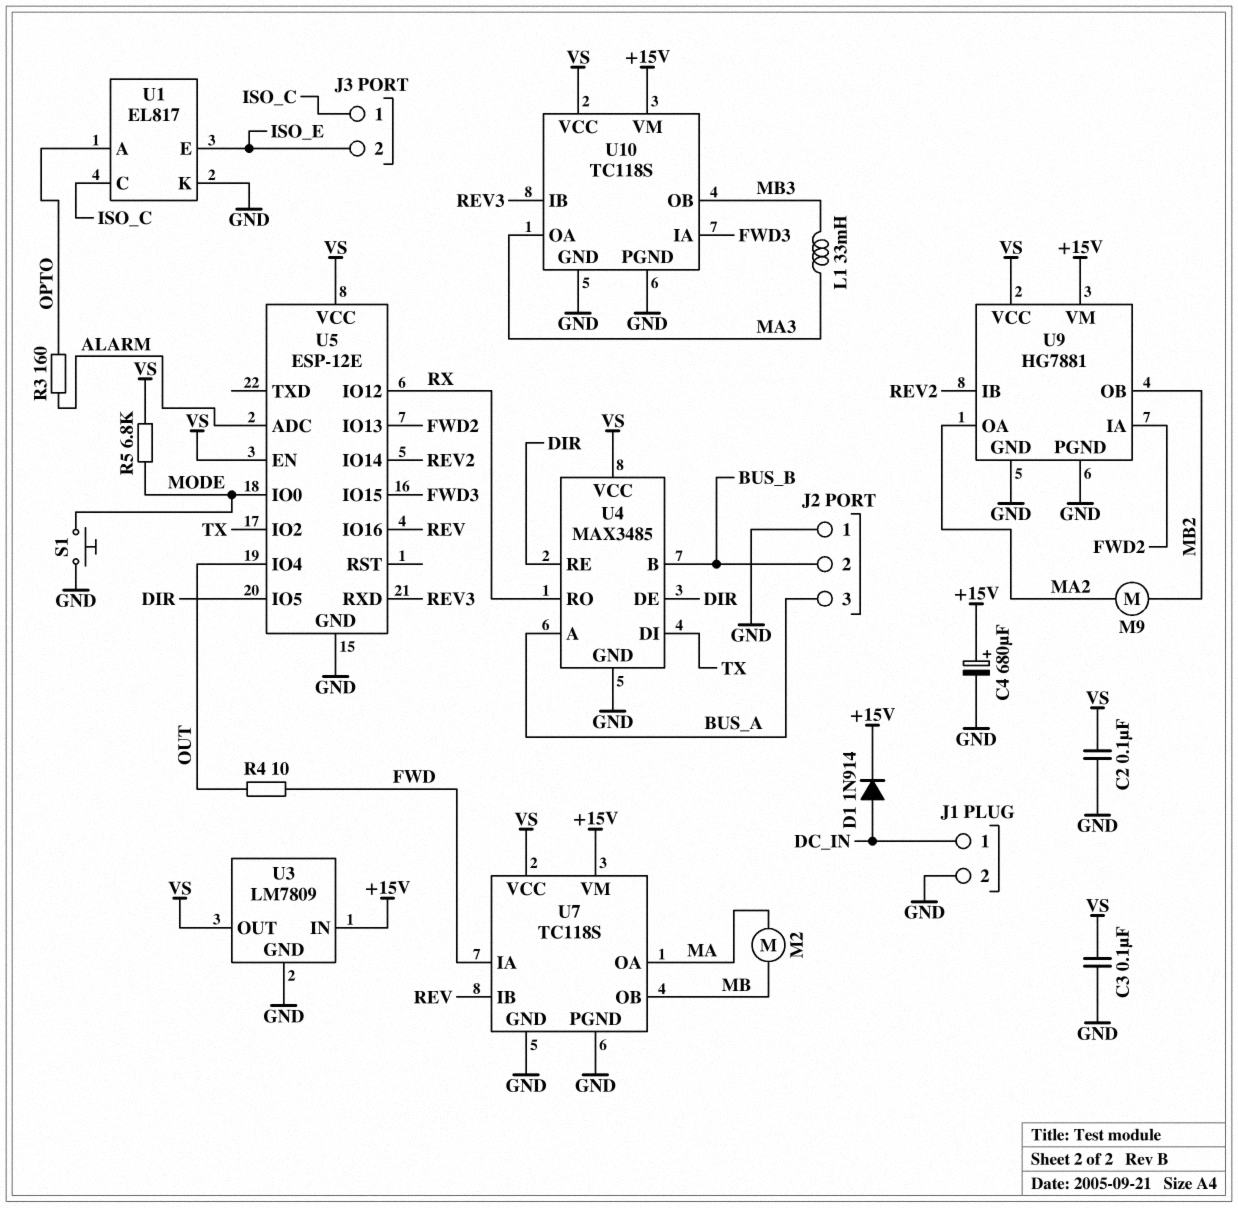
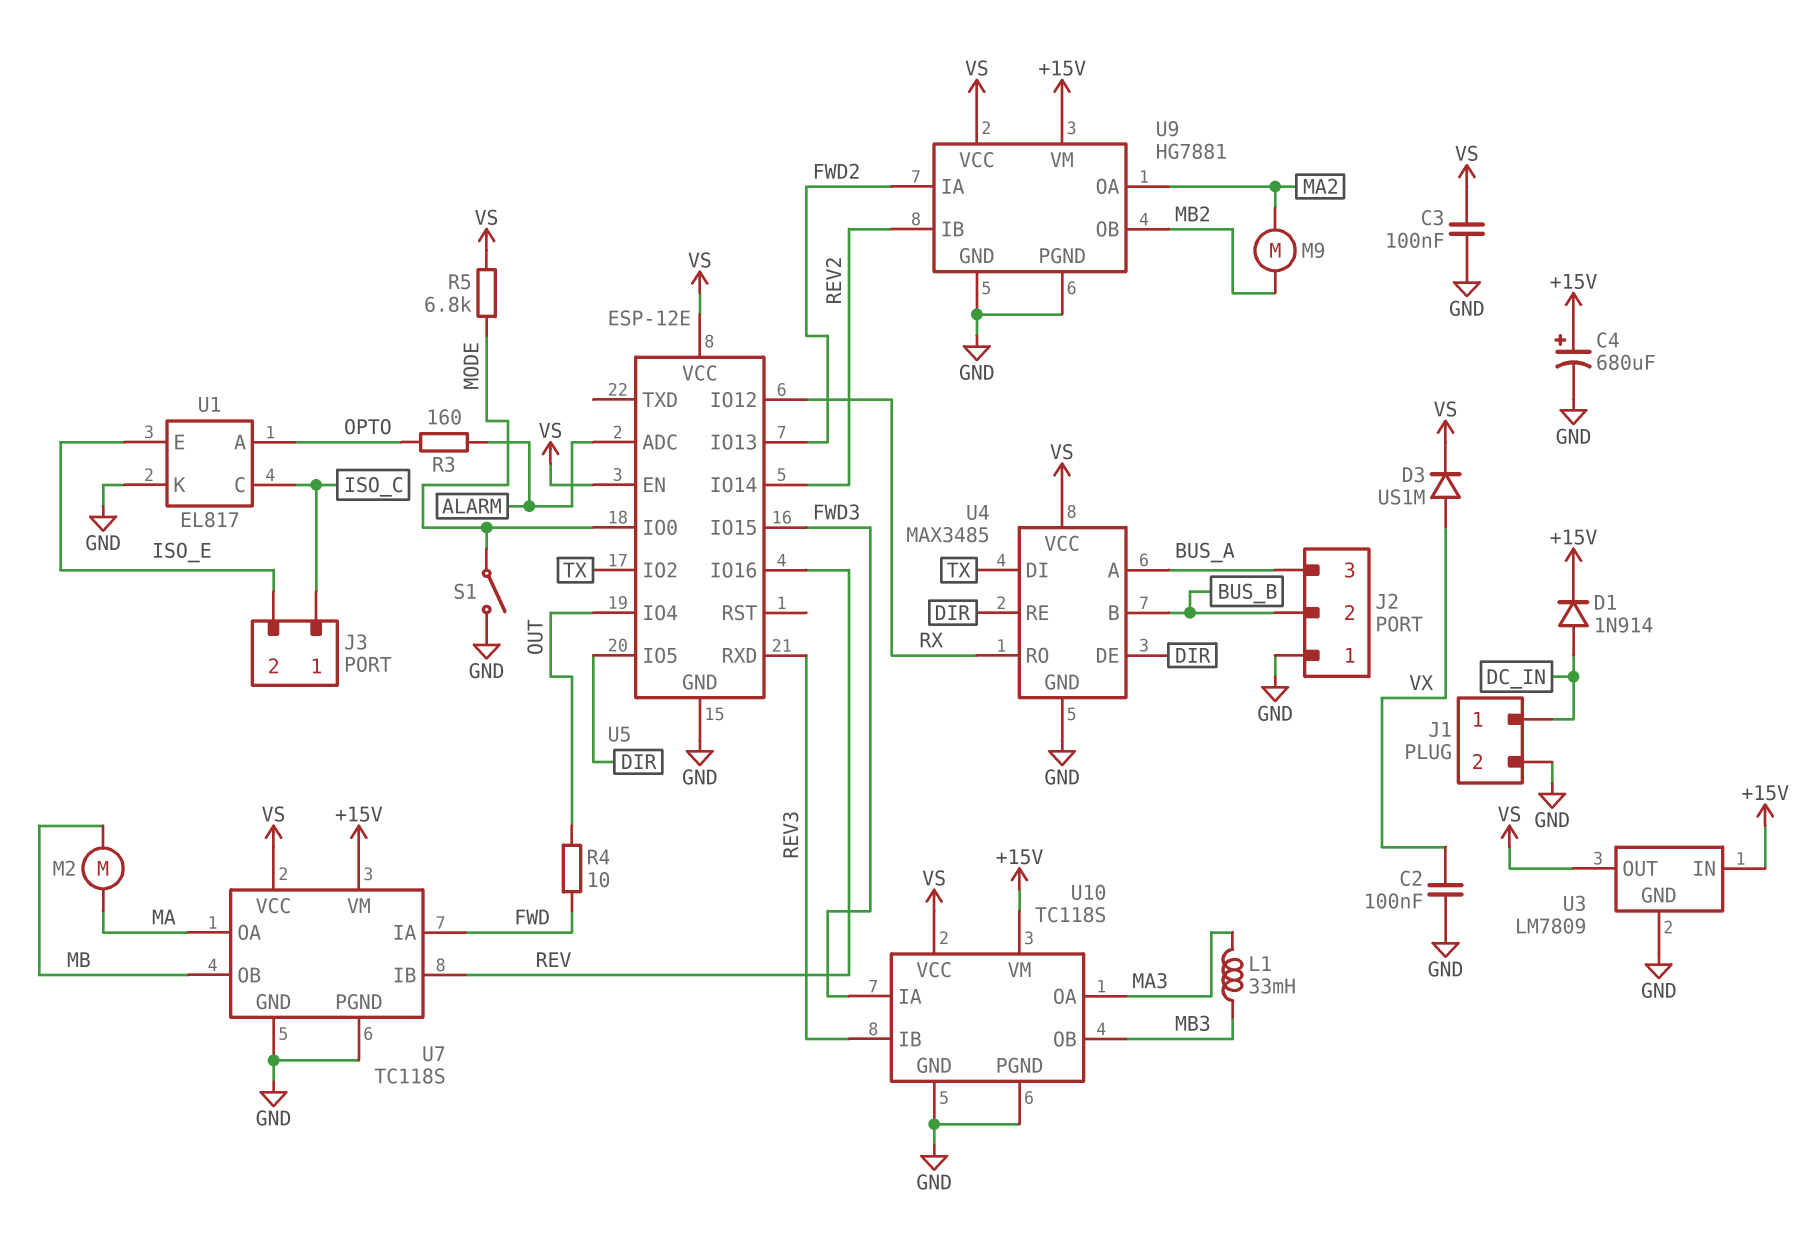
C2: 100nF (GND, VS) -> 100nF (GND, VX)
D3: none -> diode US1M (A VX, K VS)
S1: button (GND, MODE) -> switch (GND, MODE)

